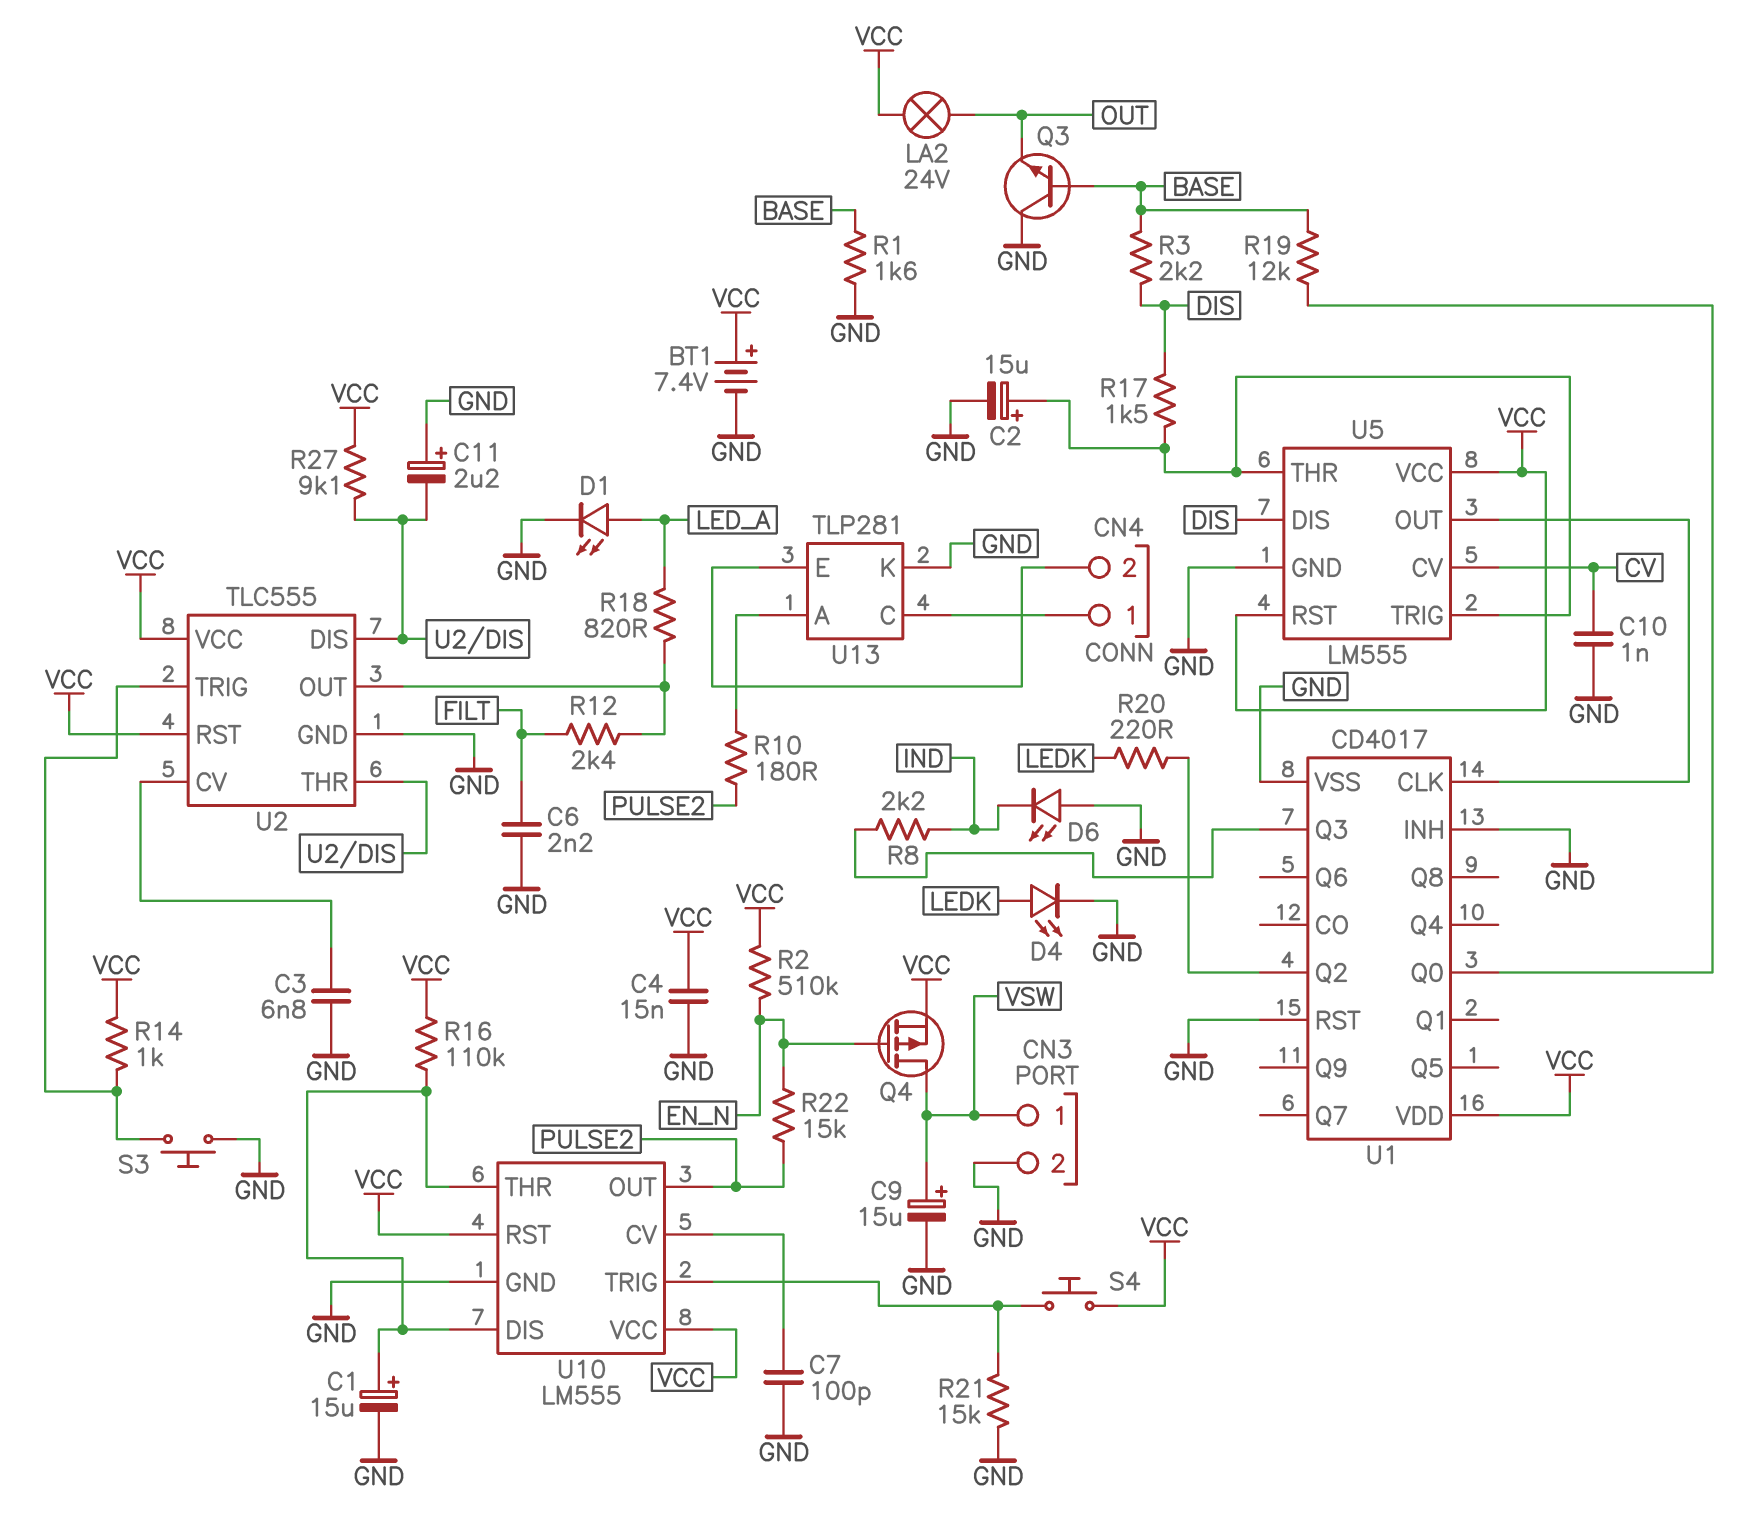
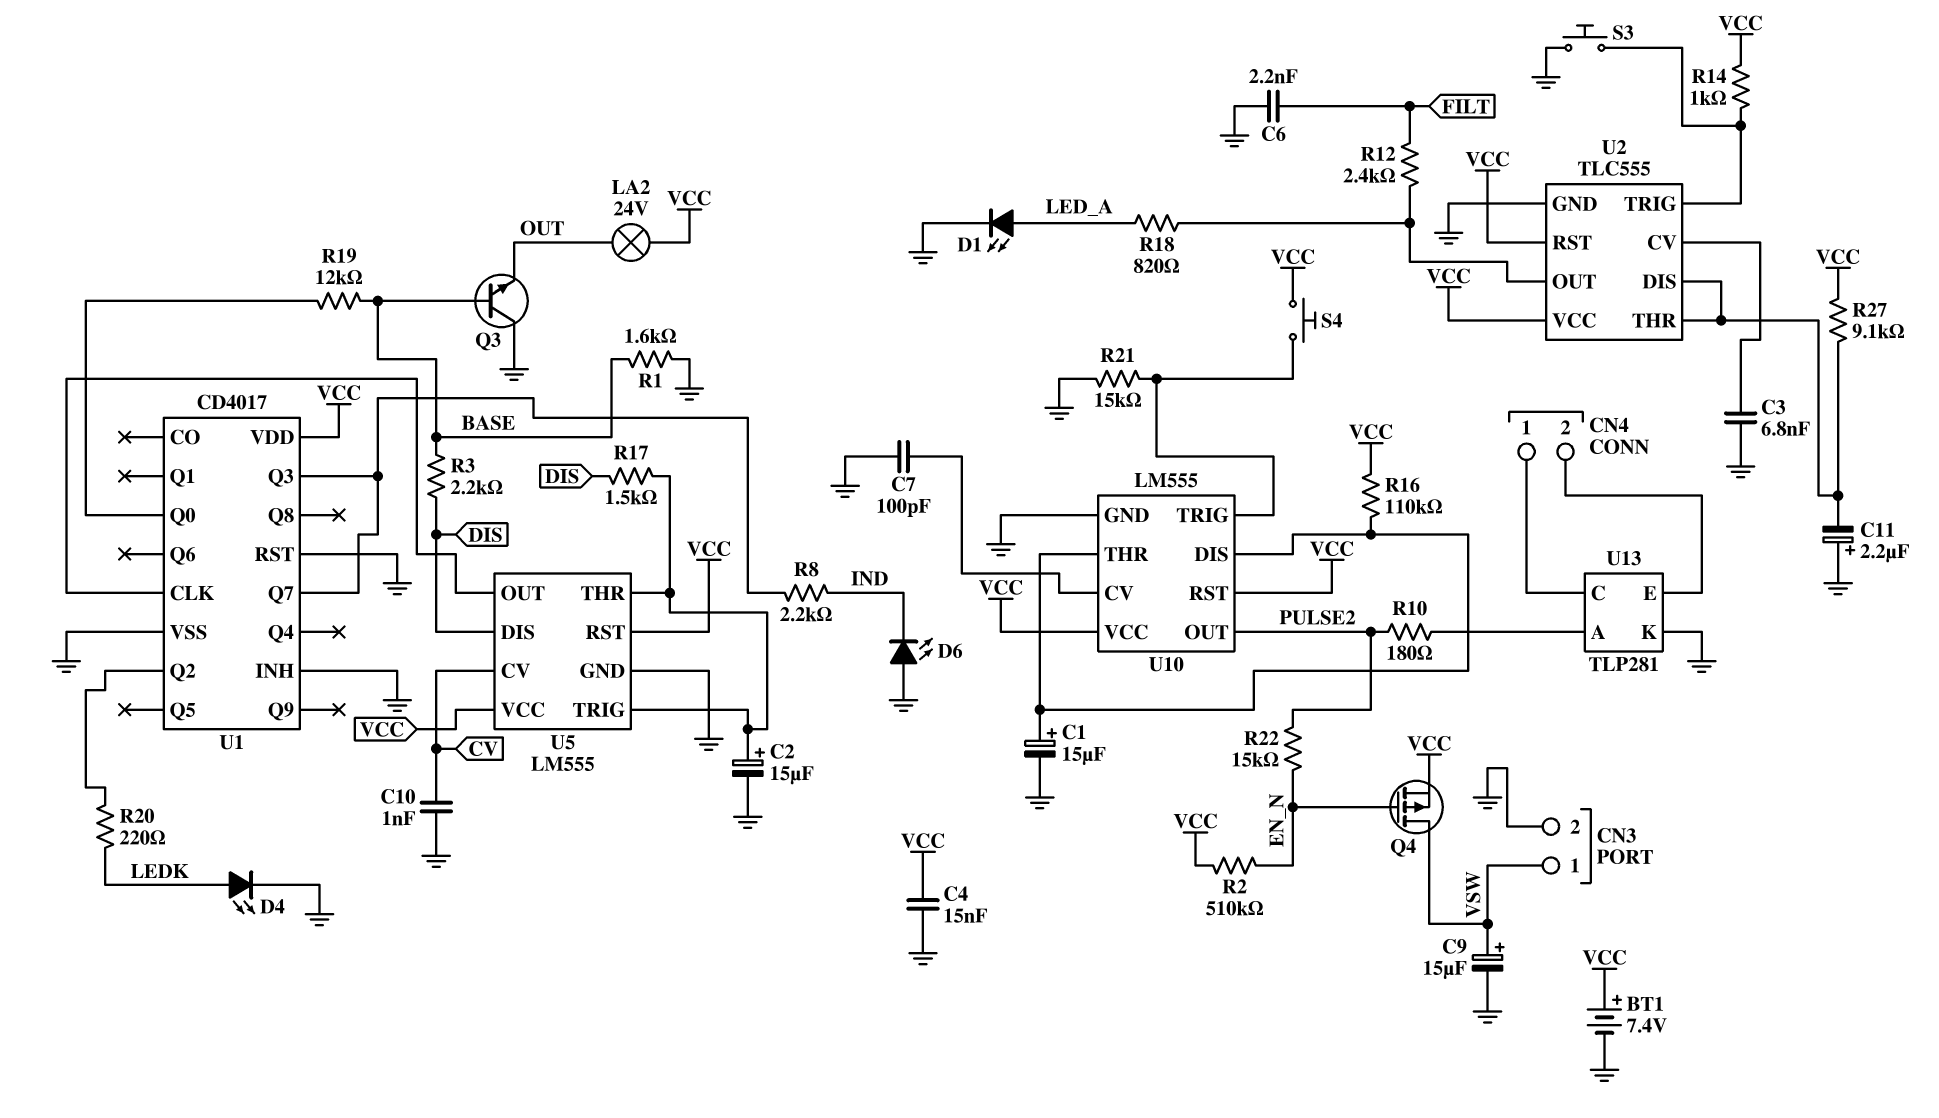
U1 pin Q7: none -> U1/Q3

